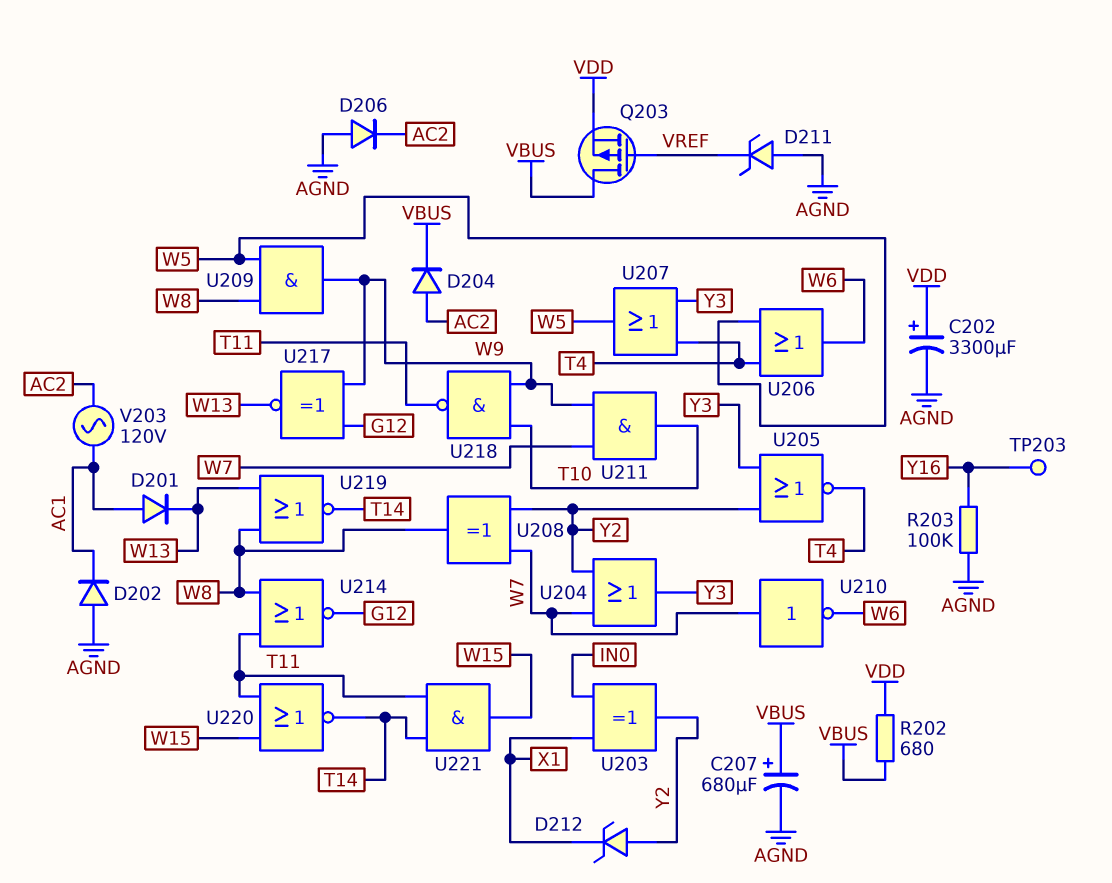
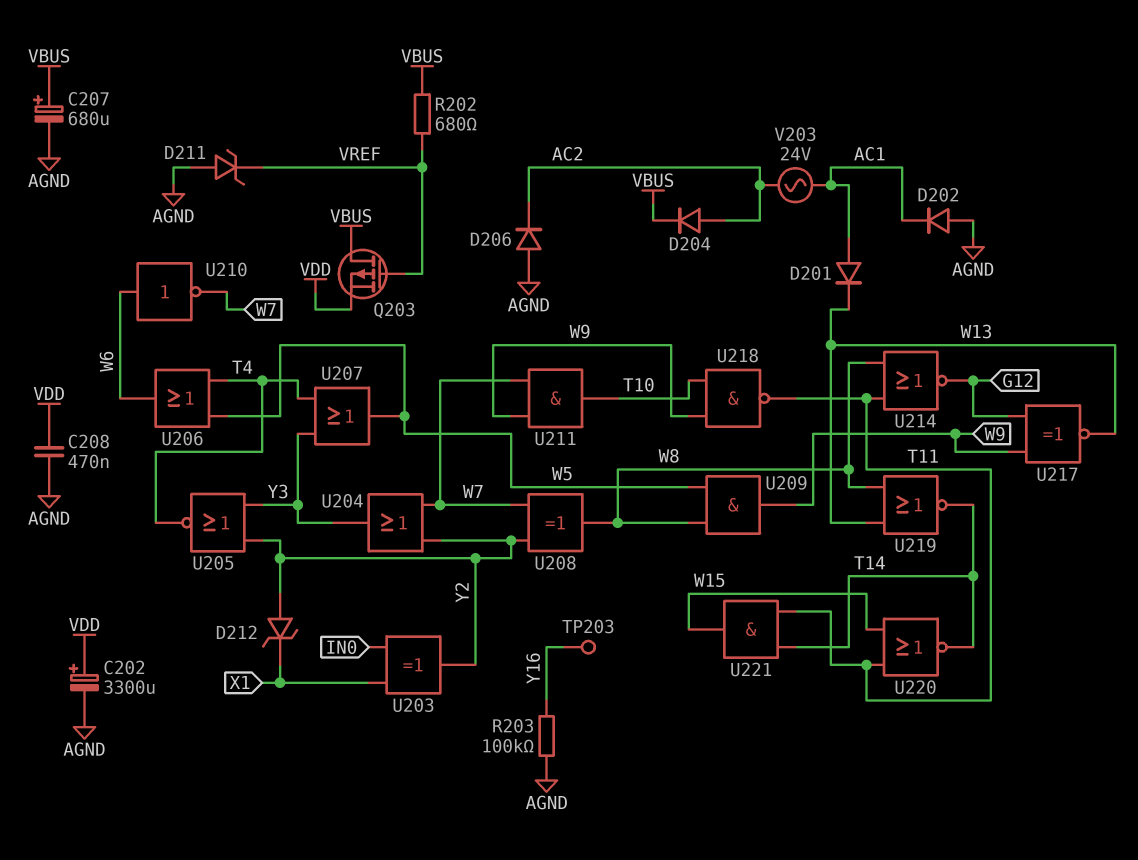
C208: none -> 470nF (AGND, VDD)
R202: 680 (VBUS, VDD) -> 680 (VBUS, VREF)
U210: NOT (in W7, out W6) -> NOT (in W6, out W7)
V203: AC 120V (AC1, AC2) -> AC 24V (AC1, AC2)

